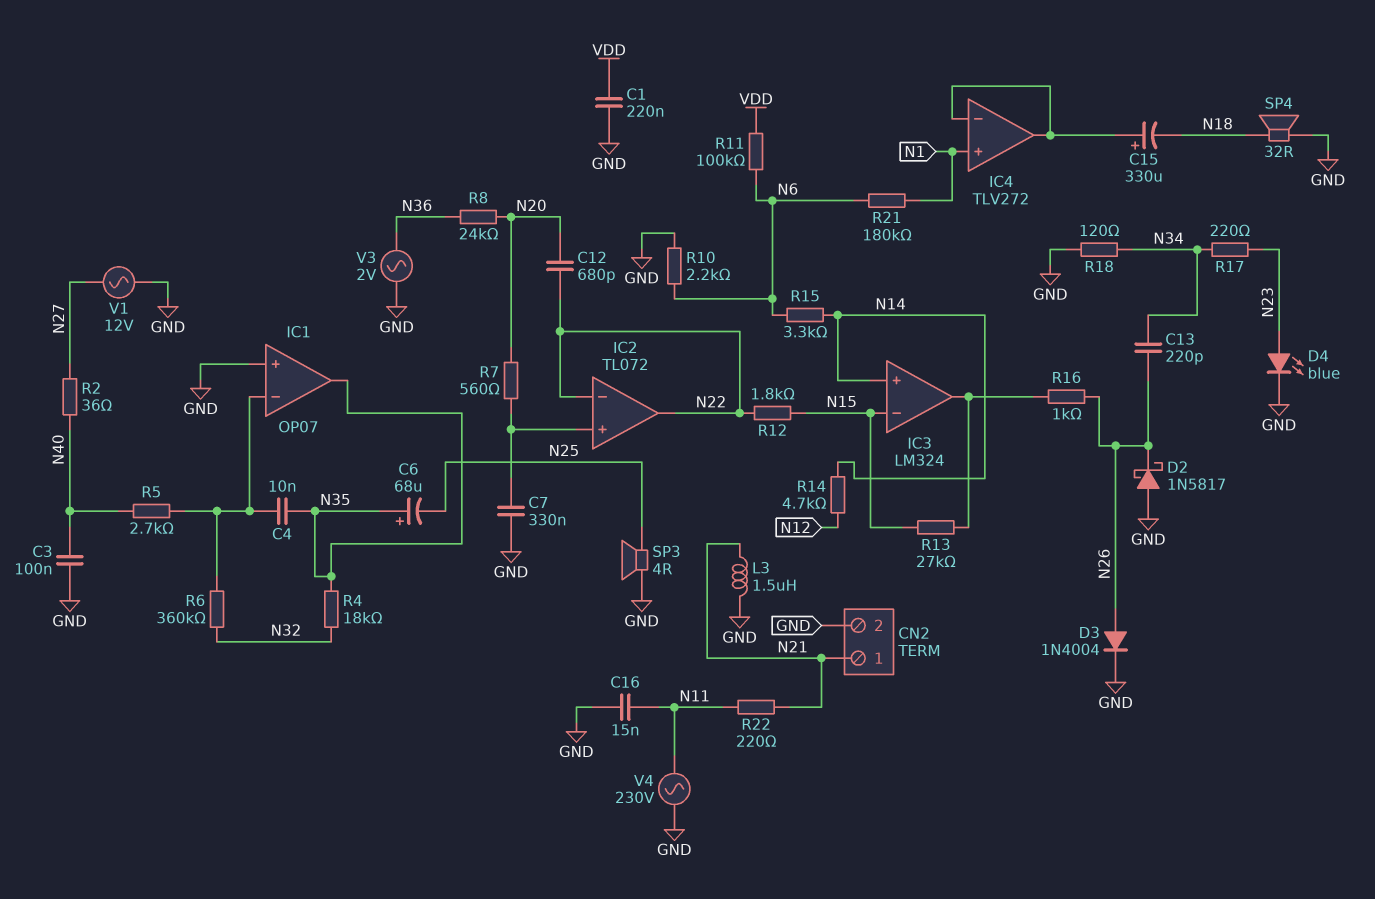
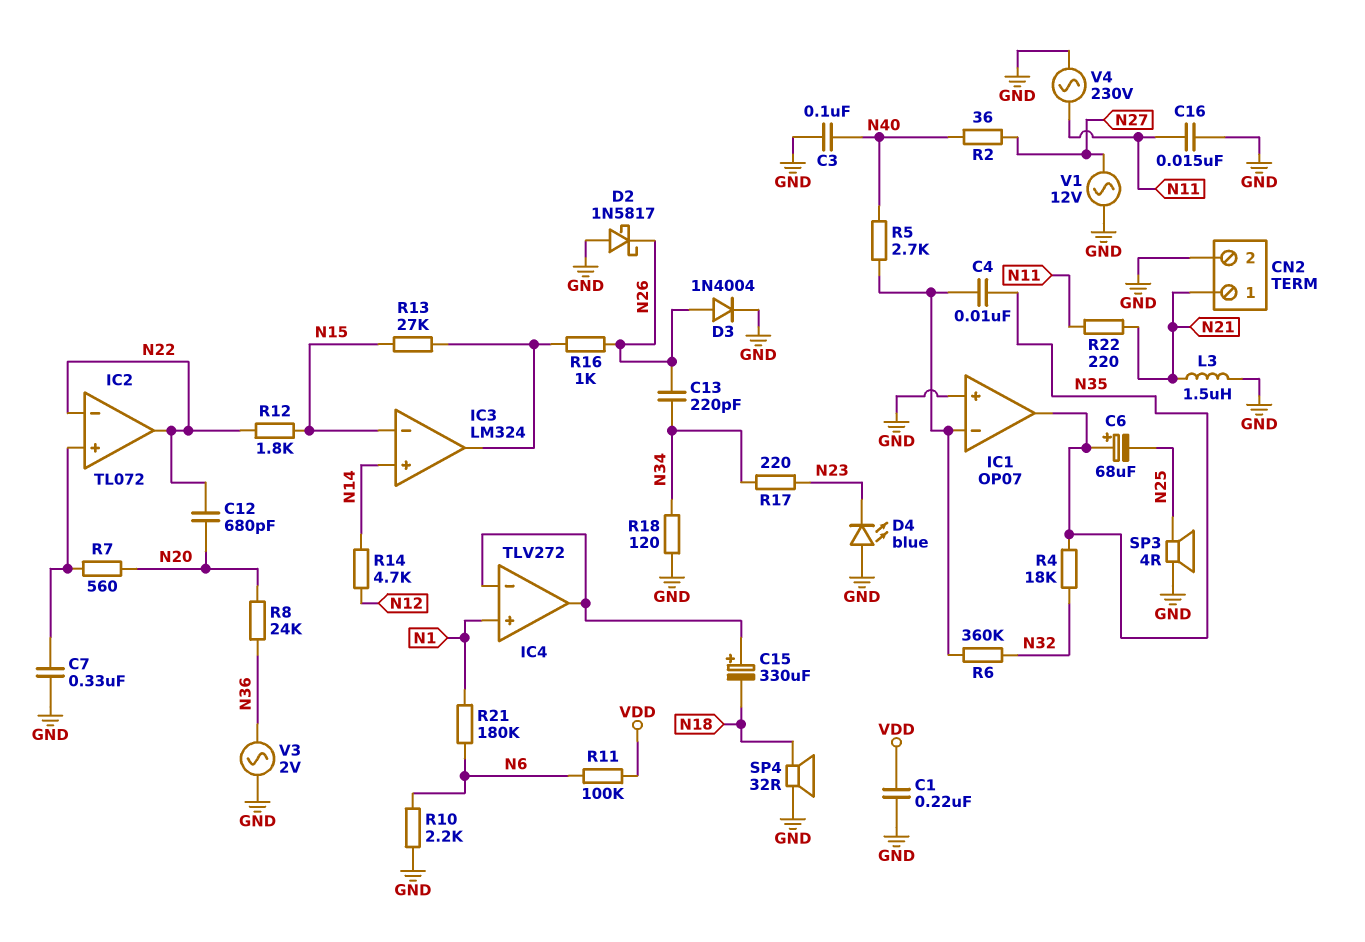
D4: LED blue (A N23, K GND) -> LED blue (A GND, K N23)
R15: 3.3k (N6, N14) -> none

